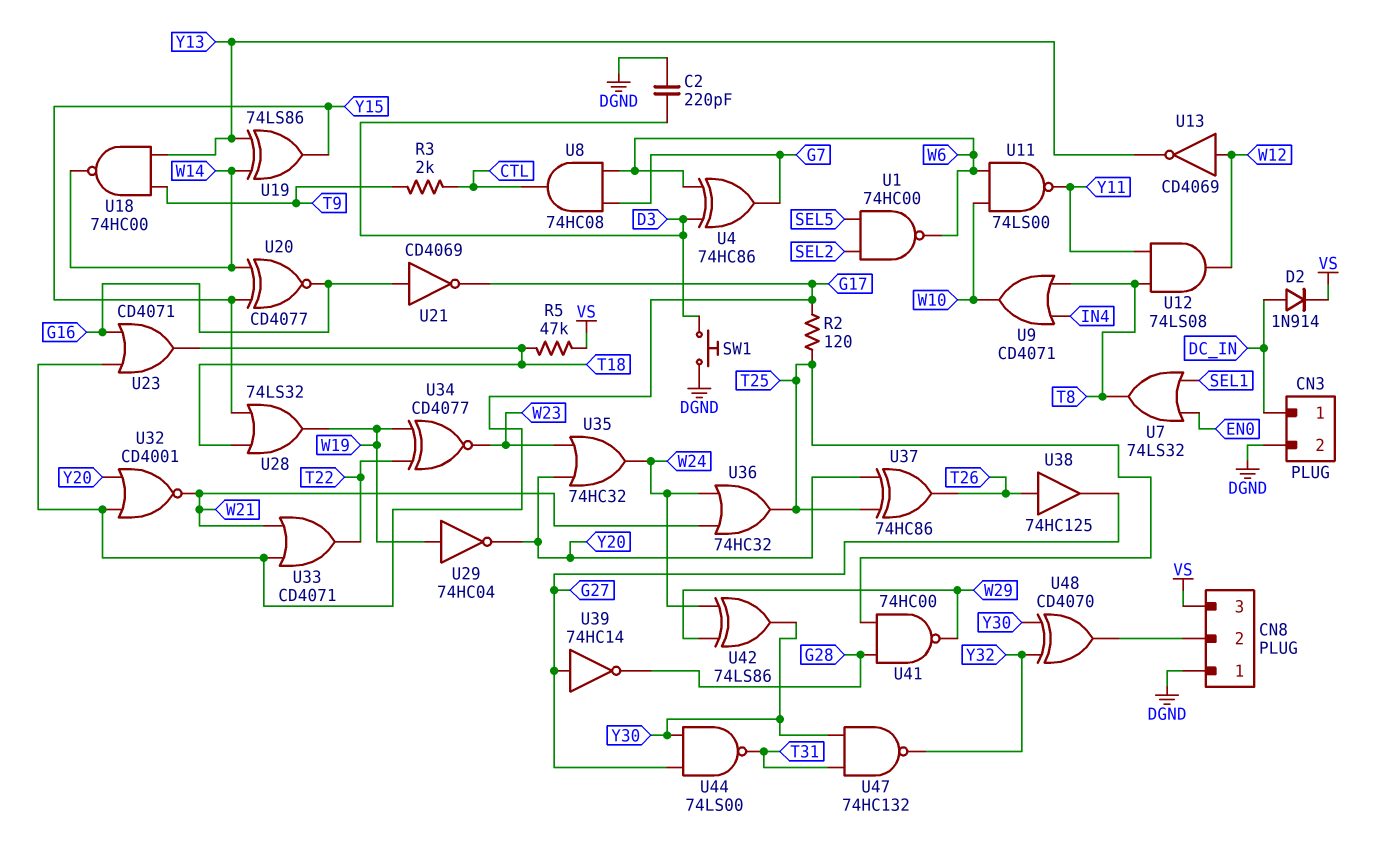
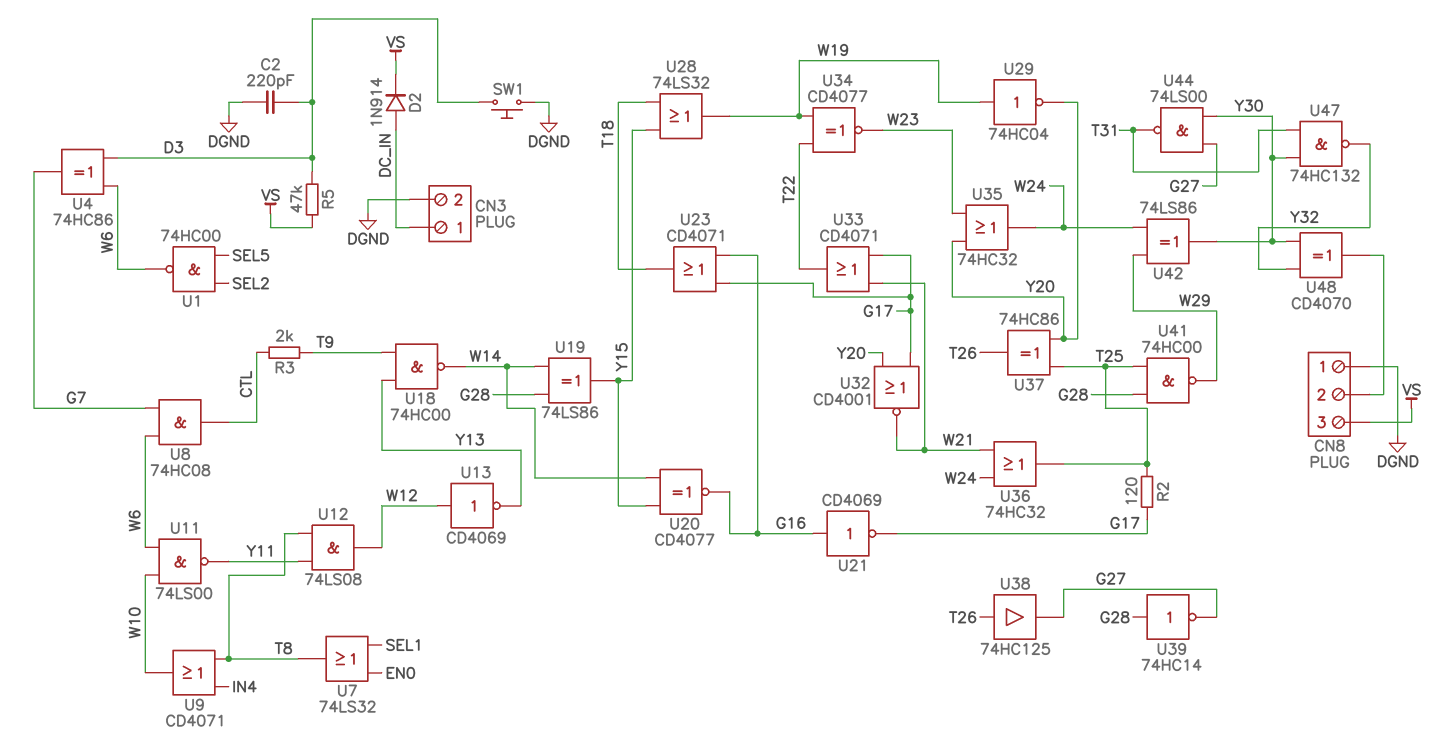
R5: 47k (T18, VS) -> 47k (D3, VS)
U19: XOR 74LS86 (in W14, in Y13, out Y15) -> XOR 74LS86 (in G28, in W14, out Y15)
U39: NOT 74HC14 (in G27, out G28) -> NOT 74HC14 (in G28, out G27)

